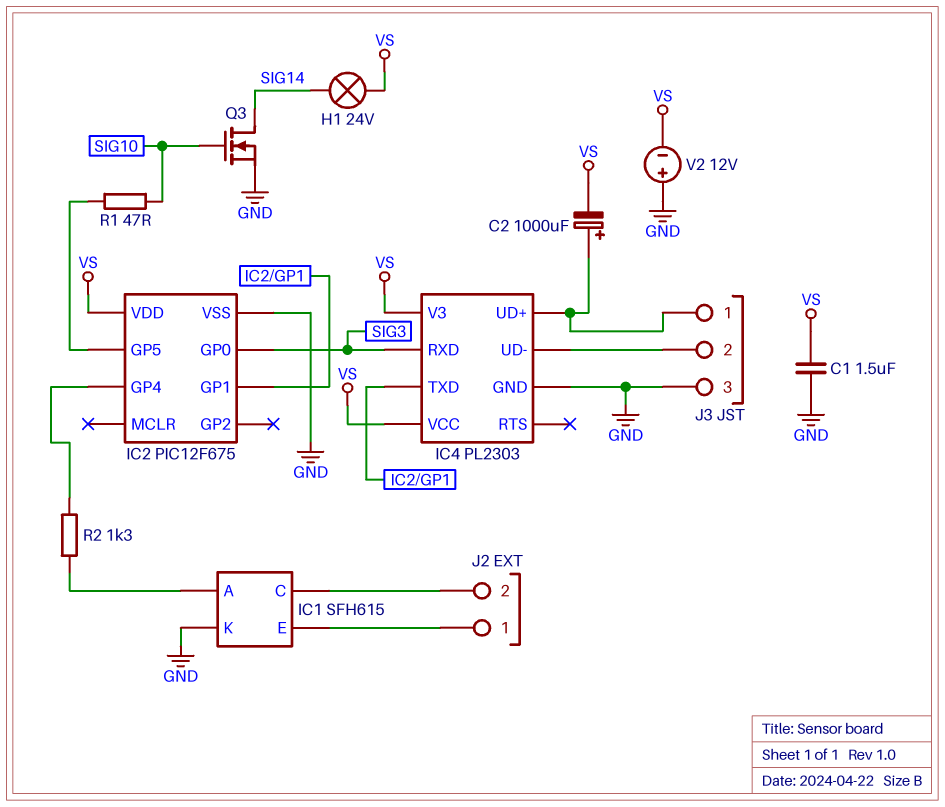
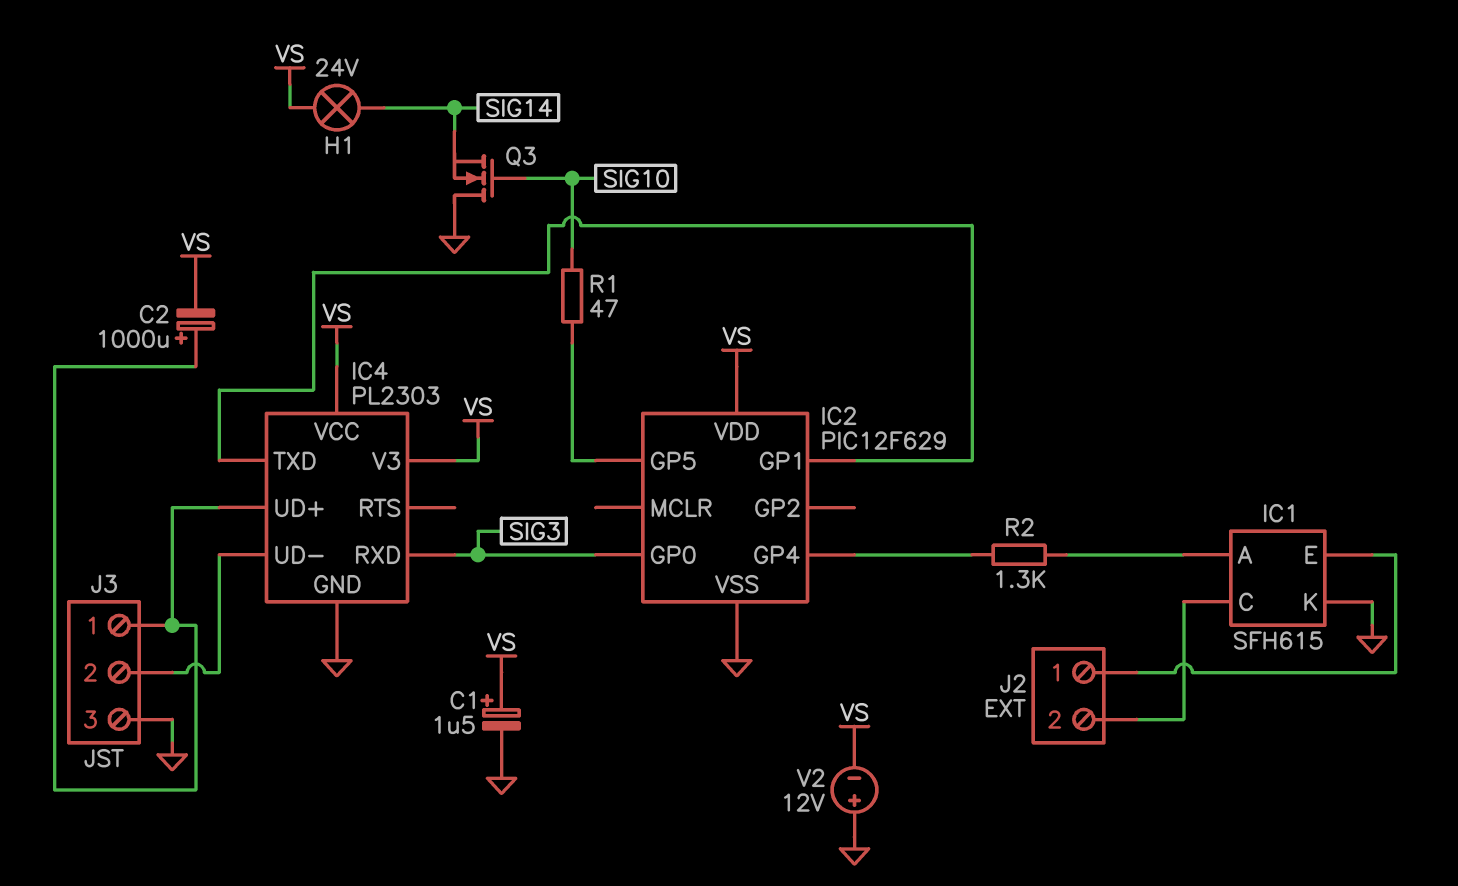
C1: 1.5uF (GND, VS) -> 1.5uF (plus VS, minus GND)
IC2: PIC12F675 -> PIC12F629
Q3: NMOS (G SIG10, D SIG14, S GND) -> NMOS (G SIG10, D GND, S SIG14)

